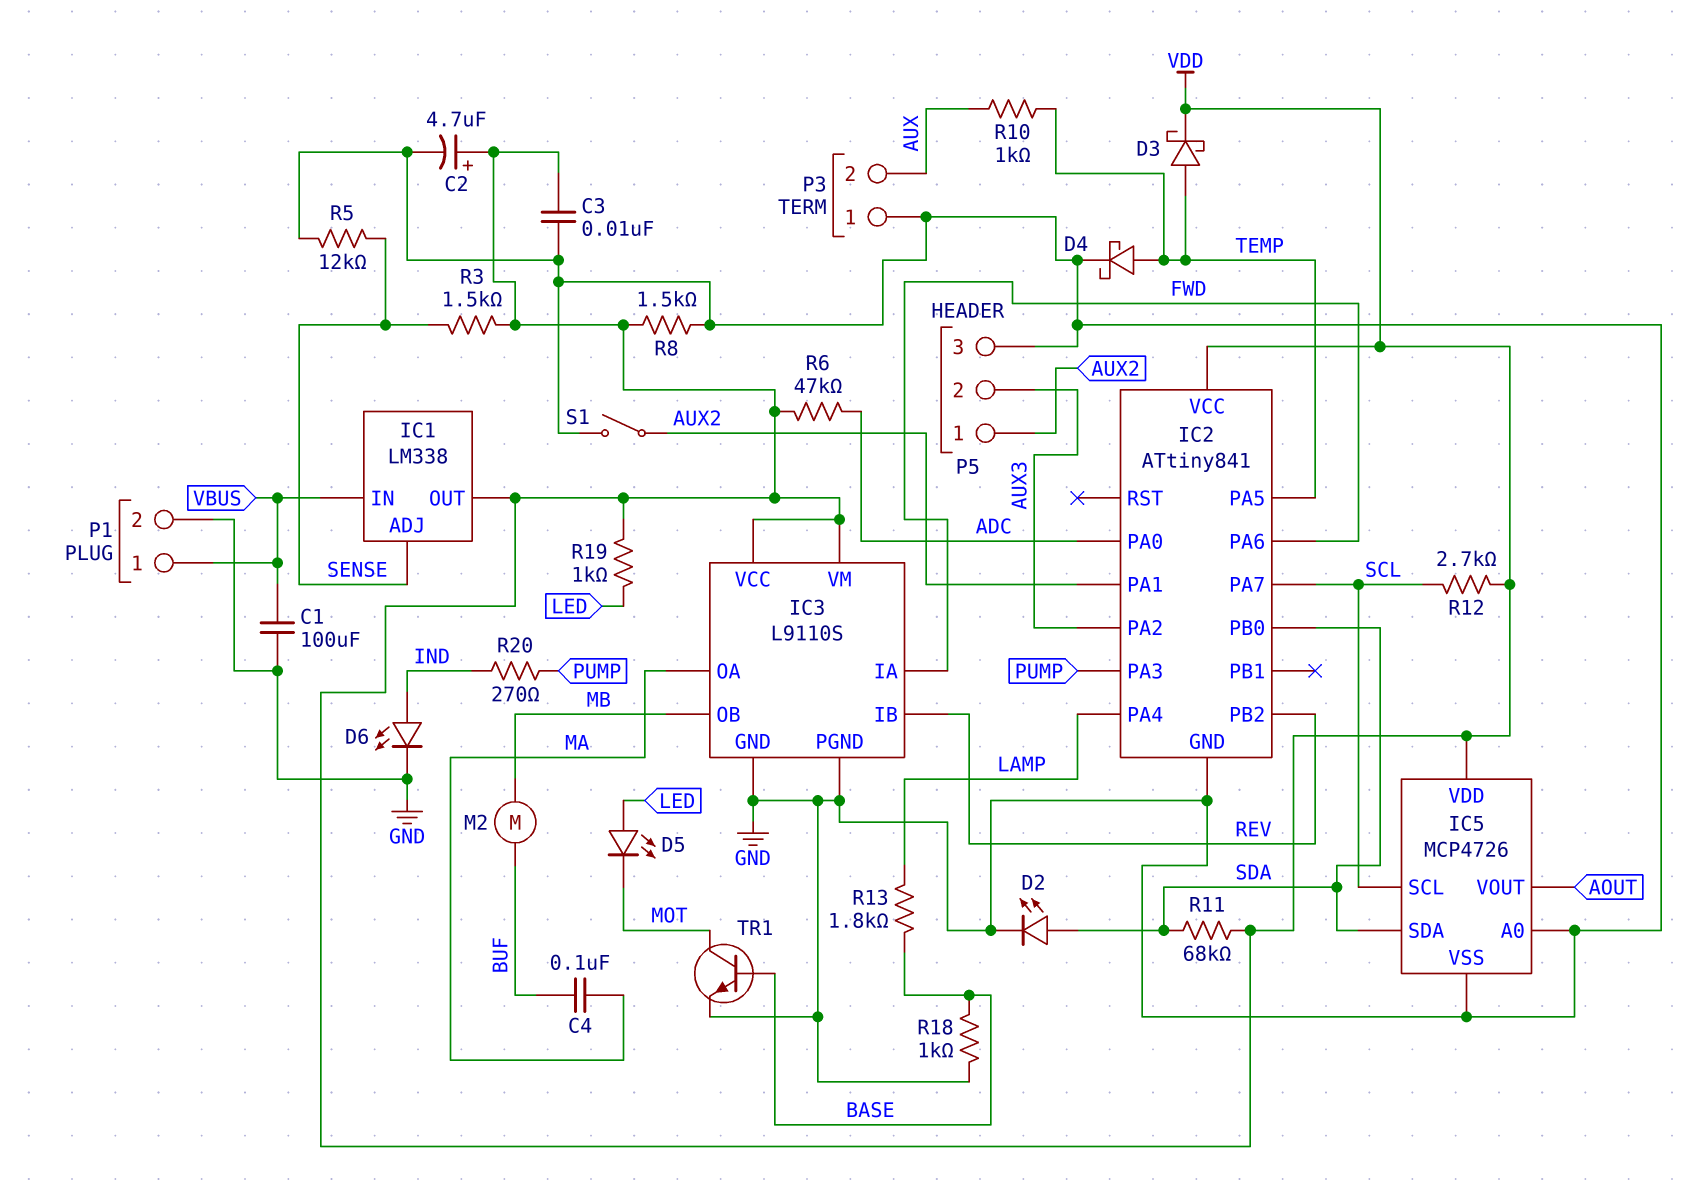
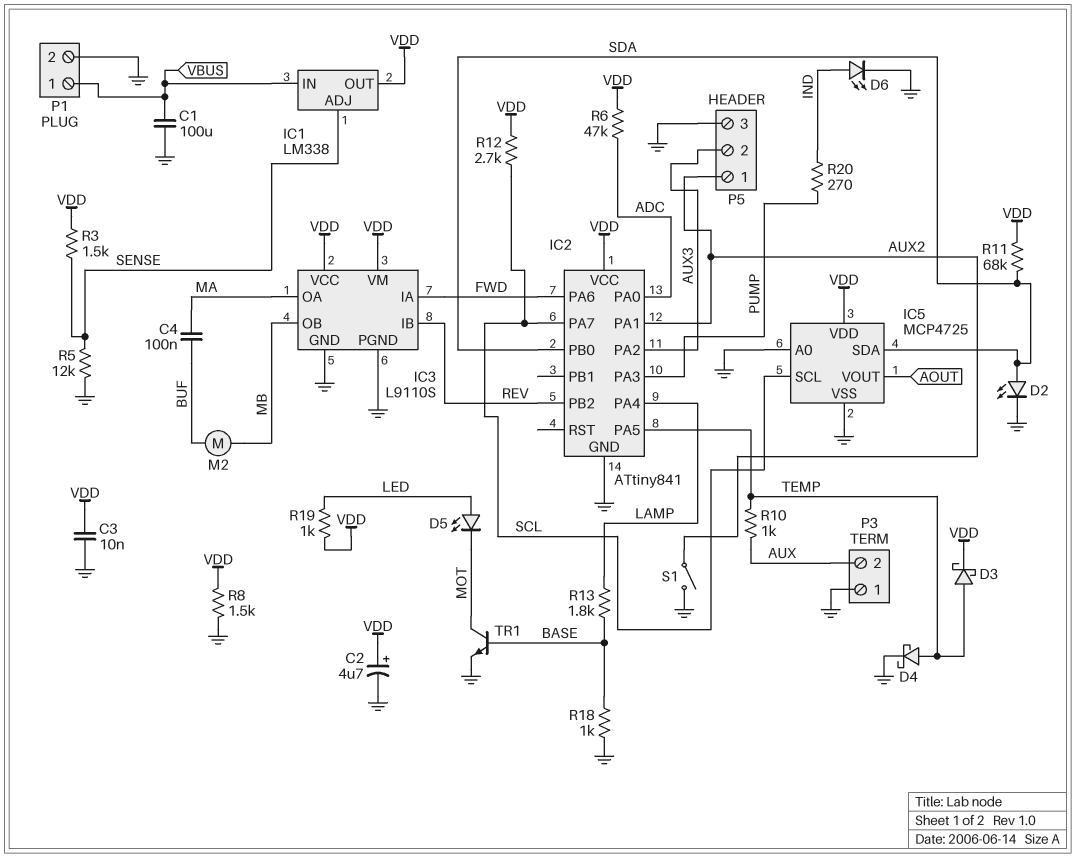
IC5: MCP4726 -> MCP4725

